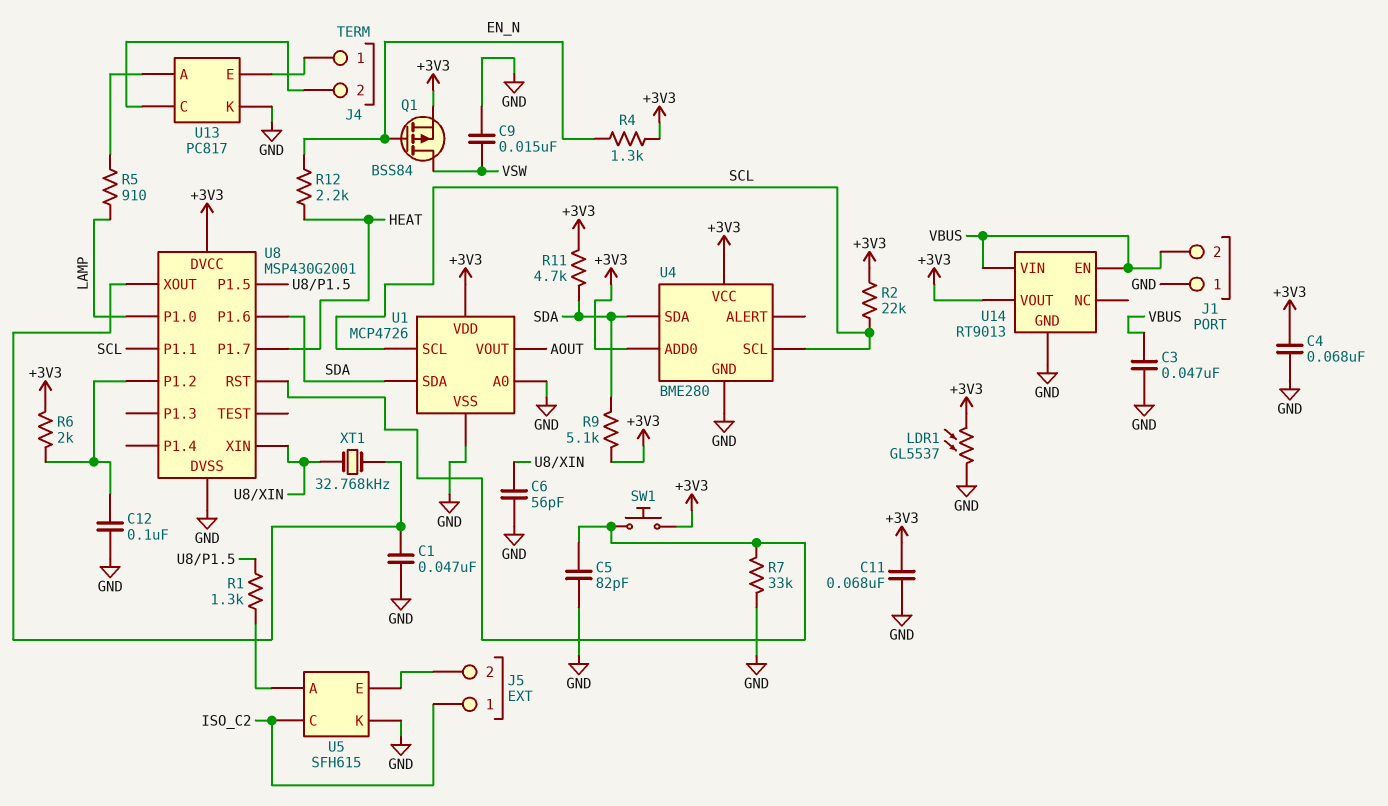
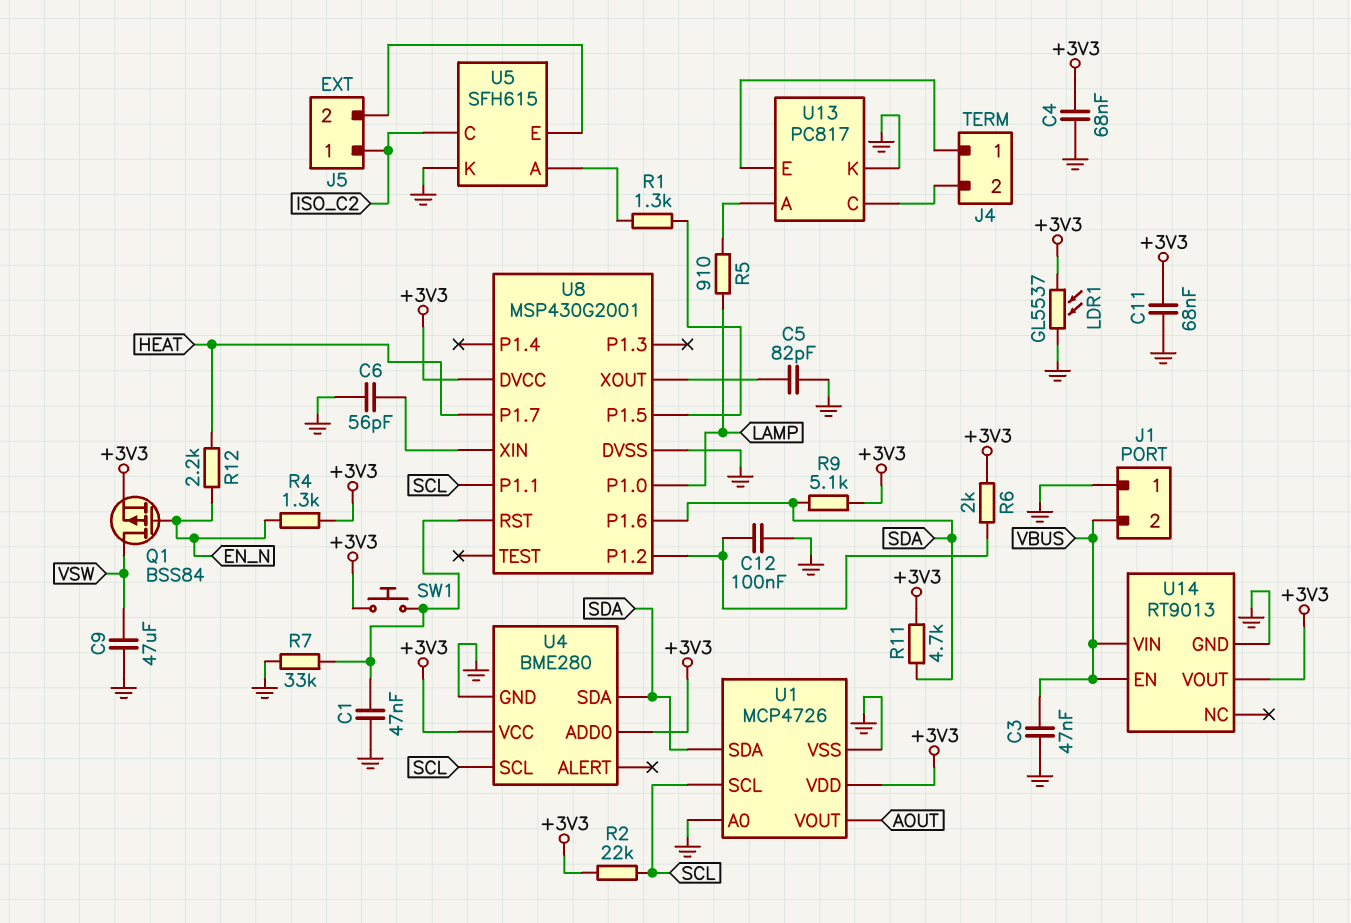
C1: 47nF (GND, U8/XOUT) -> 47nF (GND, U8/RST)
C5: 82pF (GND, U8/RST) -> 82pF (GND, U8/XOUT)
C9: 15nF (GND, VSW) -> 47uF (GND, VSW)
XT1: 32.768kHz (U8/XIN, U8/XOUT) -> none

